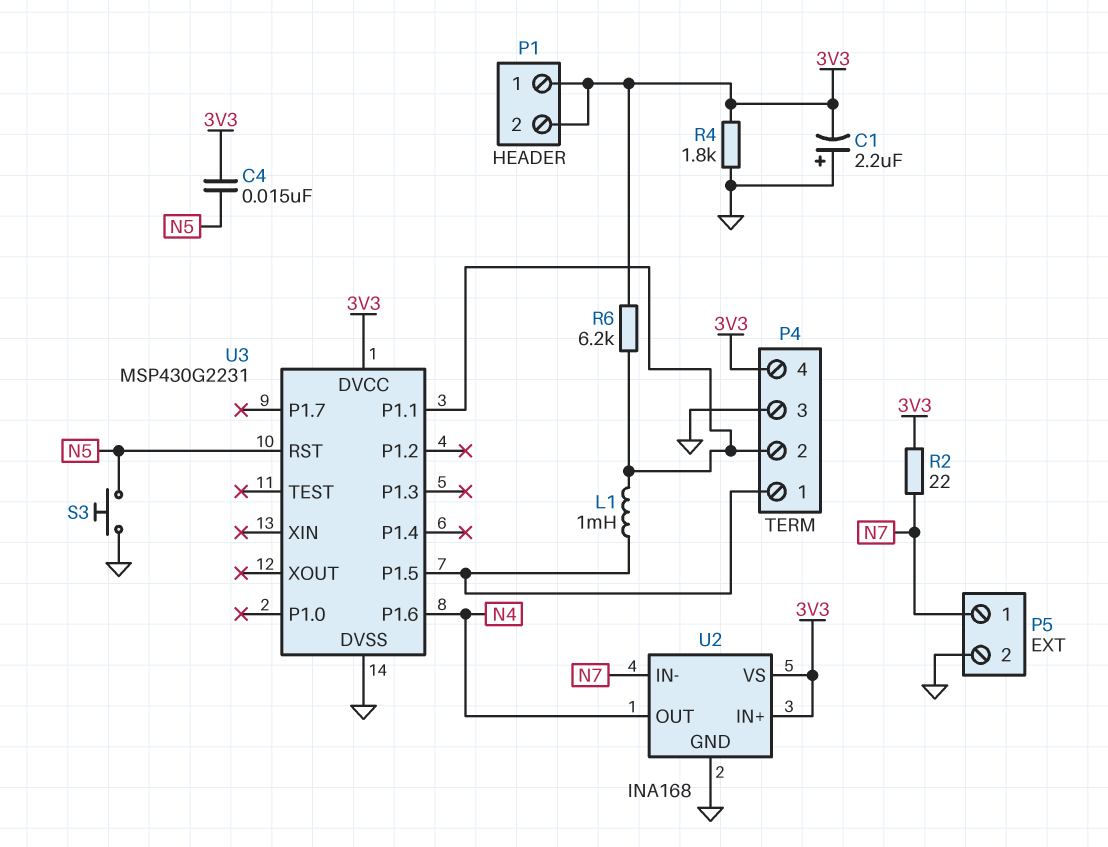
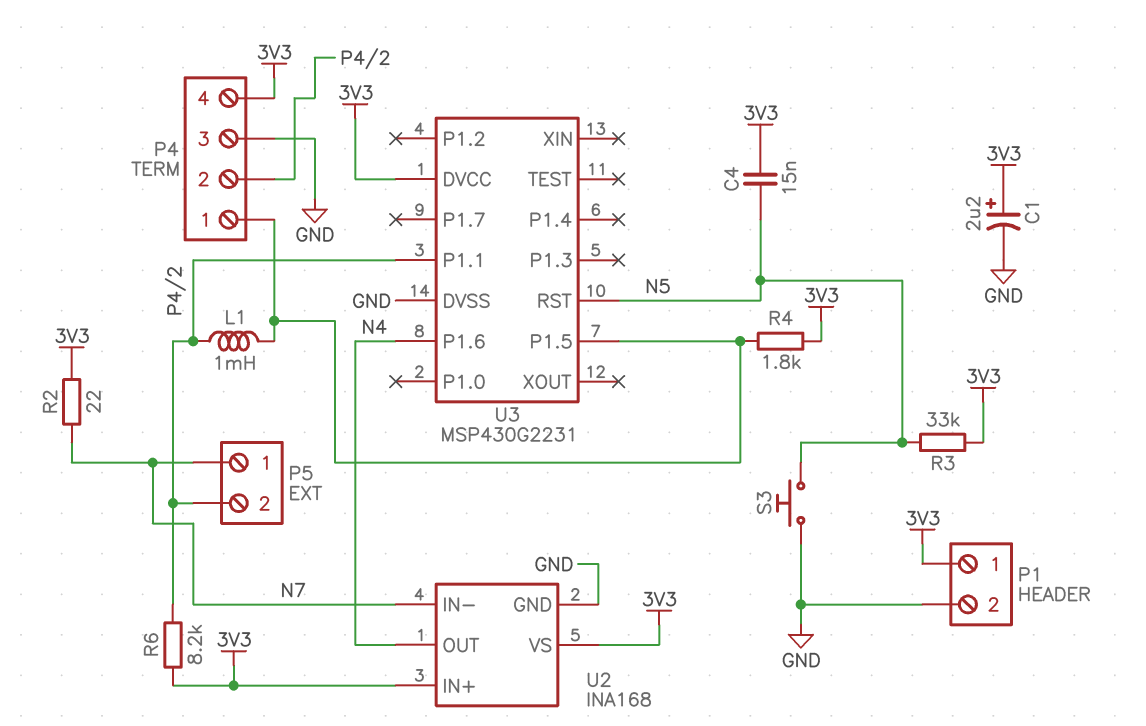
C1: 2.2uF (plus GND, minus 3V3) -> 2.2uF (plus 3V3, minus GND)
P1 pin 2: 3V3 -> GND
P5 pin 2: GND -> P4/2
R3: none -> 33k (3V3, N5)
R4: 1.8k (3V3, GND) -> 1.8k (3V3, P4/1)
R6: 6.2k (3V3, P4/2) -> 8.2k (3V3, P4/2)

